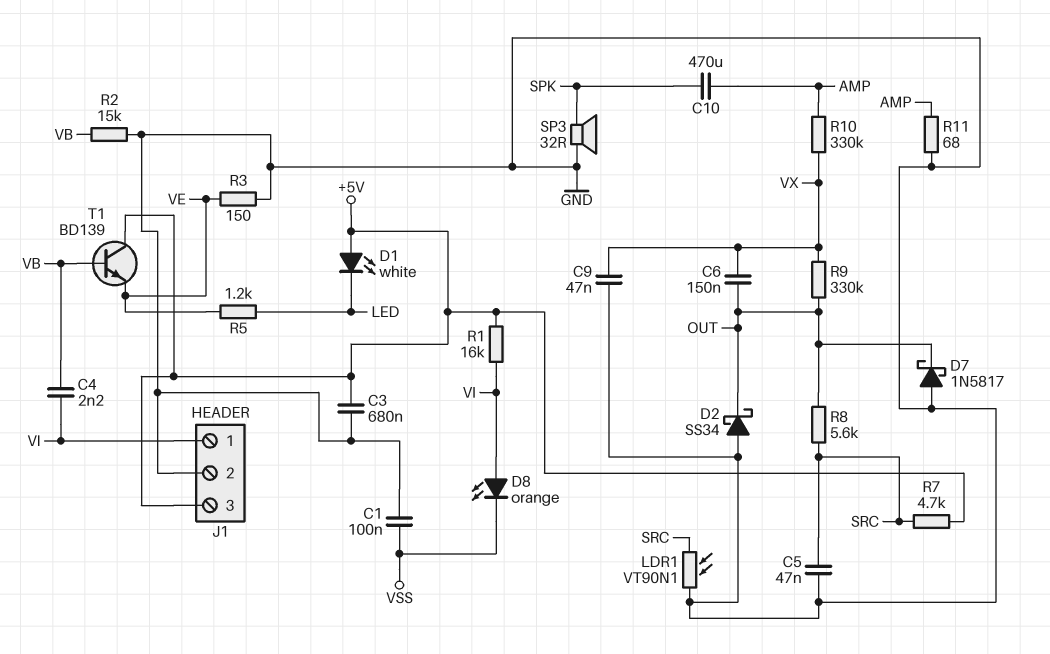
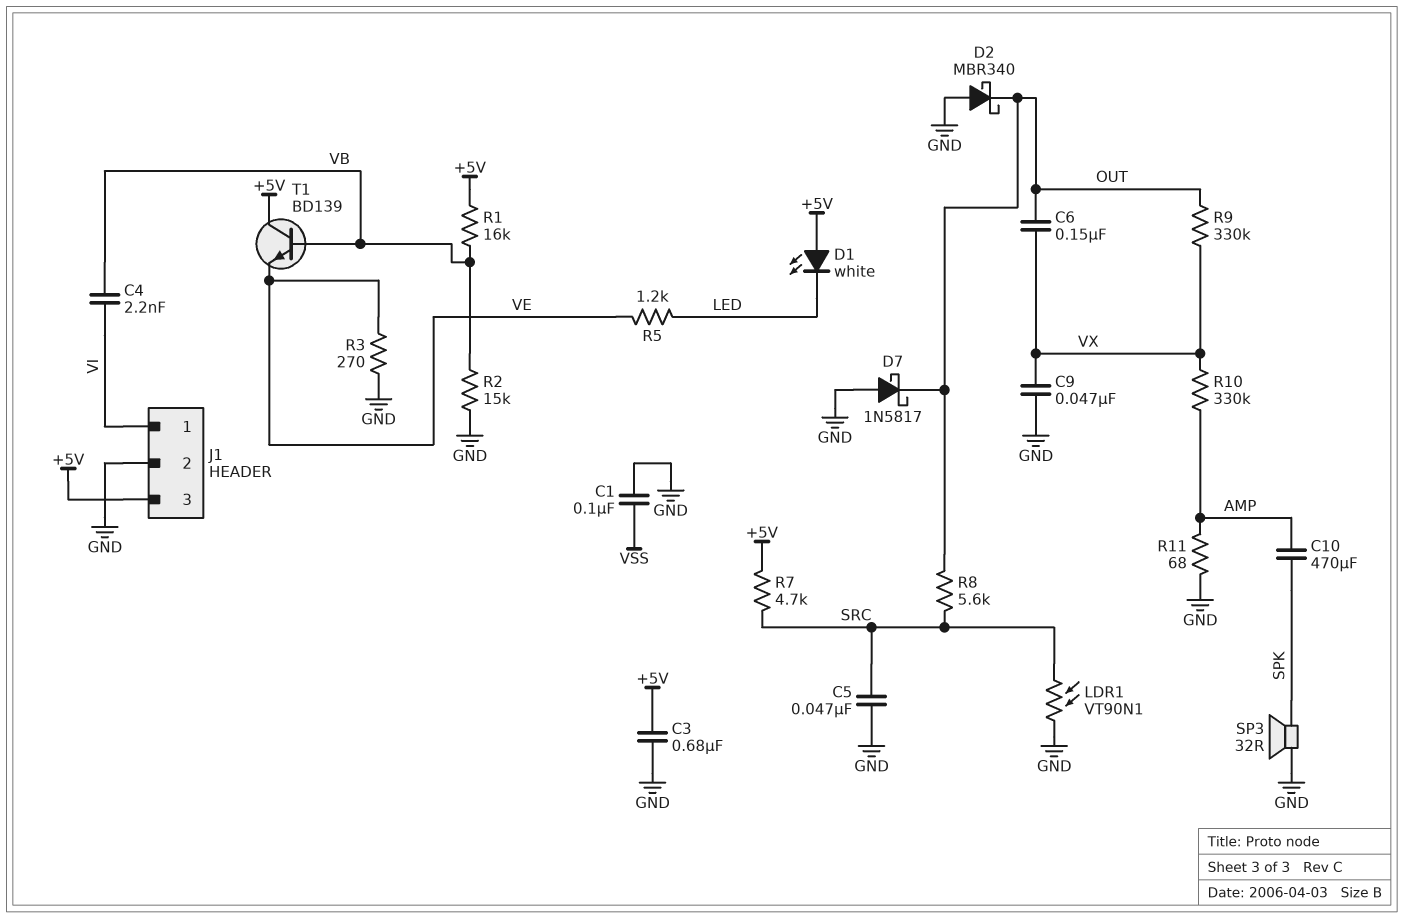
D2: schottky SS34 (A GND, K OUT) -> schottky MBR340 (A GND, K OUT)
D8: LED orange (A VI, K VSS) -> none
R1: 16k (+5V, VI) -> 16k (+5V, VB)
R3: 150 (GND, VE) -> 270 (GND, VE)

